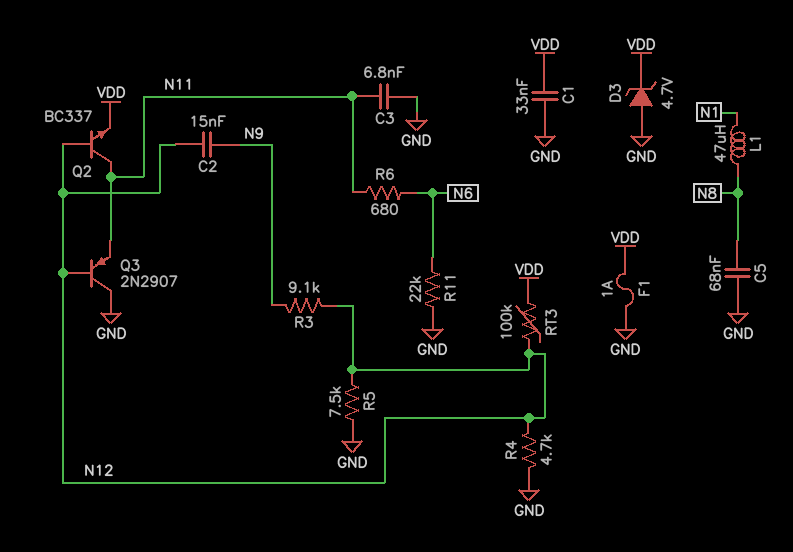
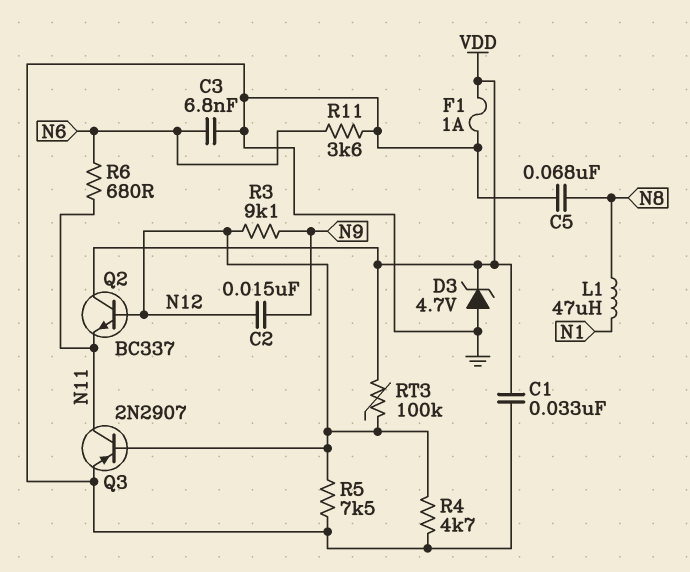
C3: 6.8nF (GND, N11) -> 6.8nF (GND, N6)
Q2: NPN BC337 (B N12, C N11, E VDD) -> NPN BC337 (B N12, C VDD, E N11)
Q3: PNP 2N2907 (B N12, C GND, E N11) -> PNP 2N2907 (B N12, C N11, E GND)
R11: 22k (GND, N6) -> 3.6k (GND, N6)

